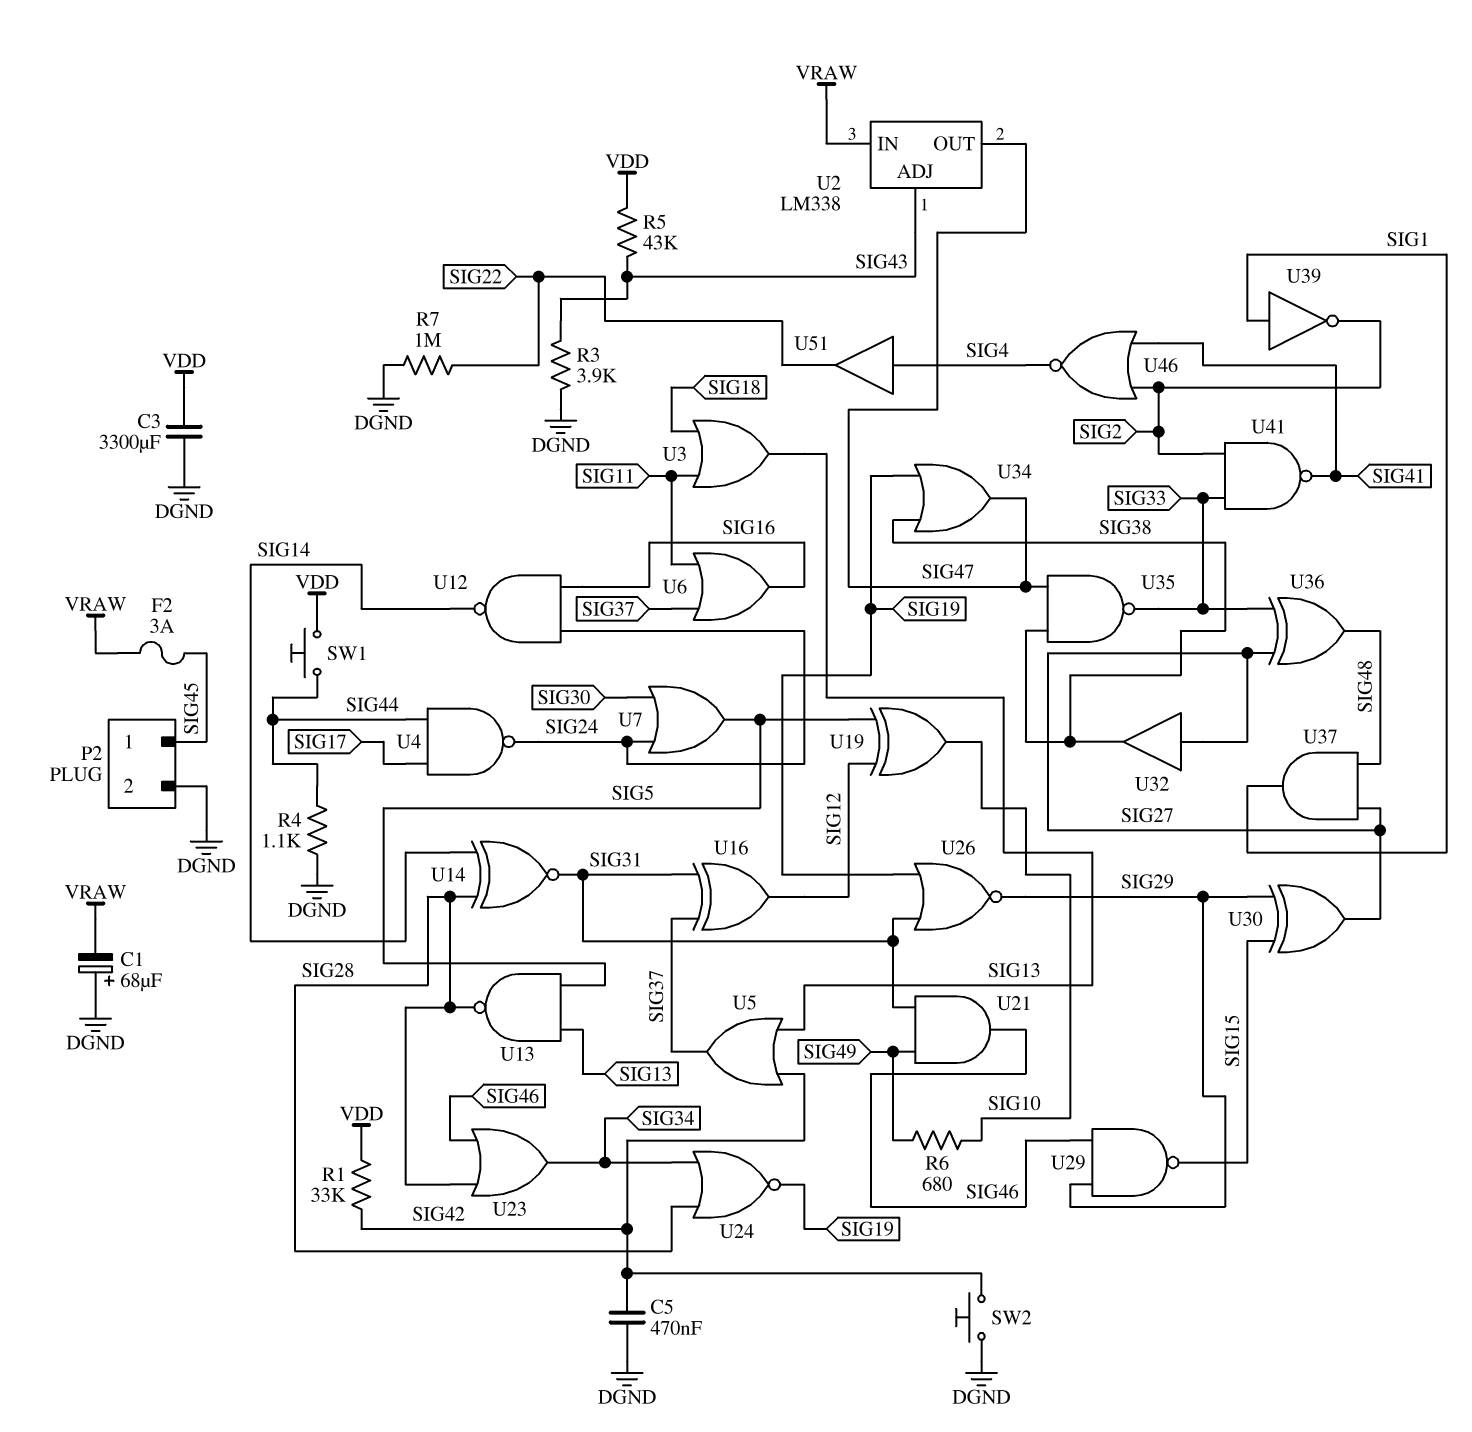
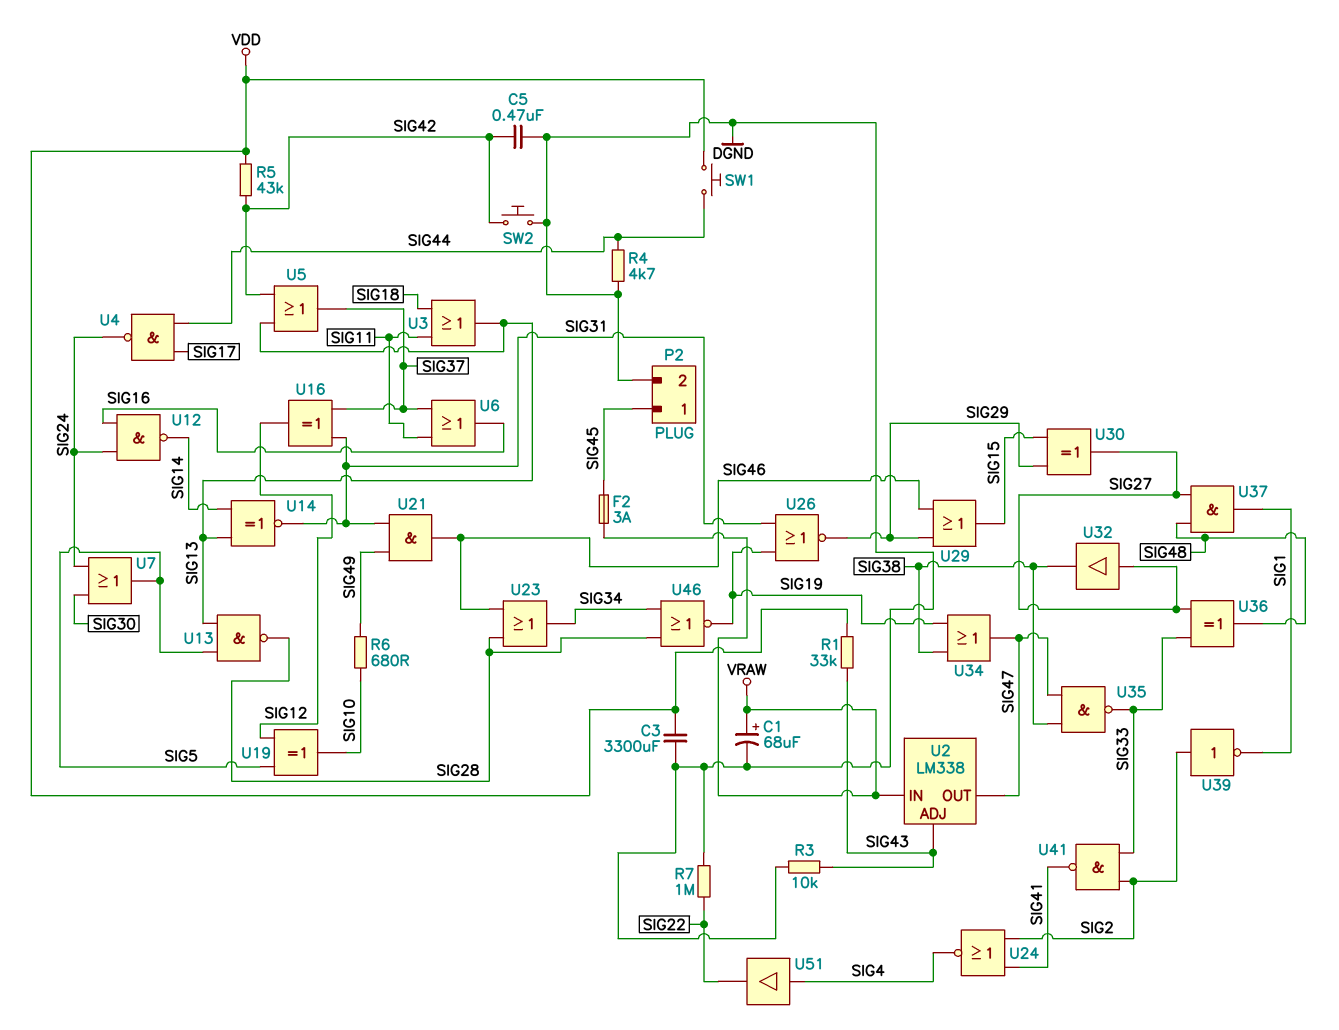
C1: 68uF (plus DGND, minus VRAW) -> 68uF (plus VRAW, minus DGND)
R1: 33k (SIG42, VDD) -> 33k (SIG43, VDD)
R3: 3.9k (DGND, SIG43) -> 10k (DGND, SIG43)
R4: 1.1k (DGND, SIG44) -> 4.7k (DGND, SIG44)
R5: 43k (SIG43, VDD) -> 43k (SIG42, VDD)
U14: XNOR (in SIG14, in SIG28, out SIG31) -> XNOR (in SIG13, in SIG14, out SIG31)
U24: NOR (in SIG28, in SIG34, out SIG19) -> NOR (in SIG2, in SIG41, out SIG4)
U29: NAND (in SIG29, in SIG46, out SIG15) -> OR (in SIG29, in SIG46, out SIG15)
U39: NOT (in SIG1, out SIG2) -> NOT (in SIG2, out SIG1)
U46: NOR (in SIG2, in SIG41, out SIG4) -> NOR (in SIG28, in SIG34, out SIG19)

